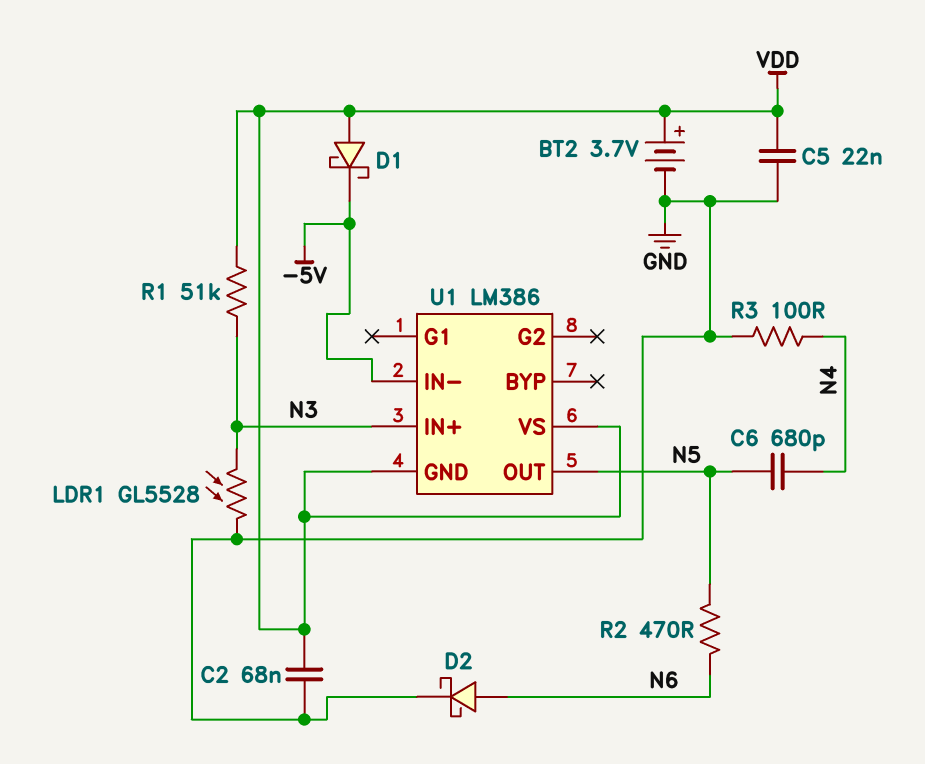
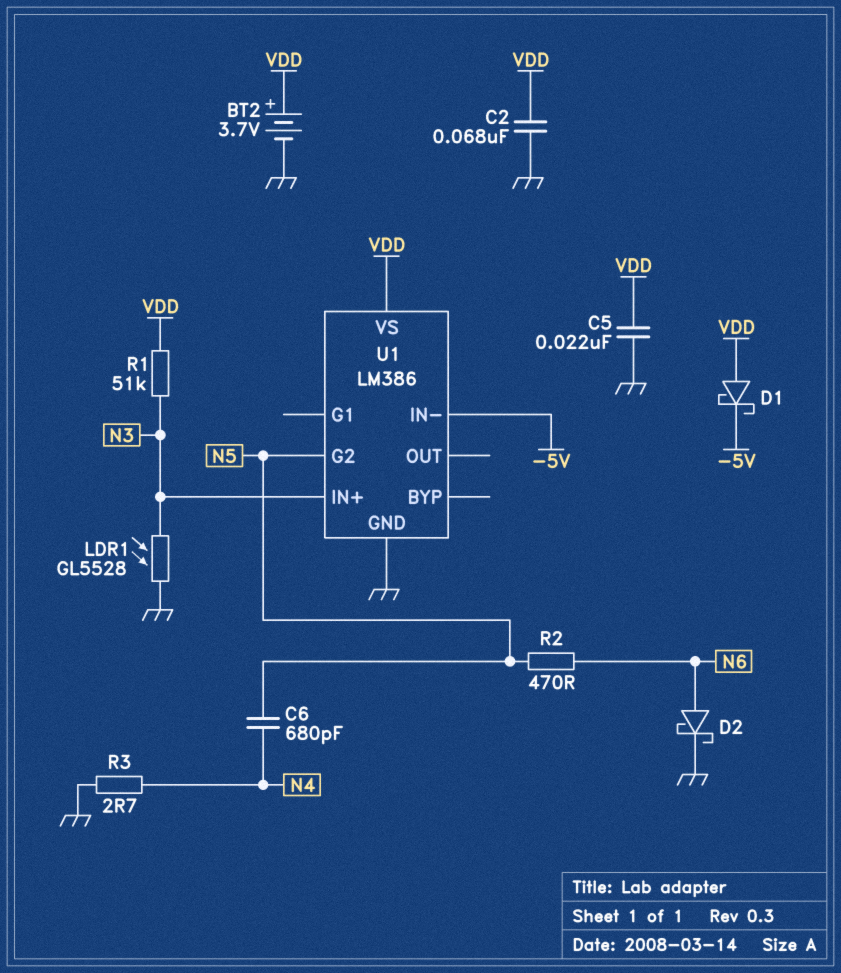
R3: 100 (GND, N4) -> 2.7 (GND, N4)
U1 pin G2: none -> N5
U1 pin GND: VDD -> GND
U1 pin OUT: N5 -> none

